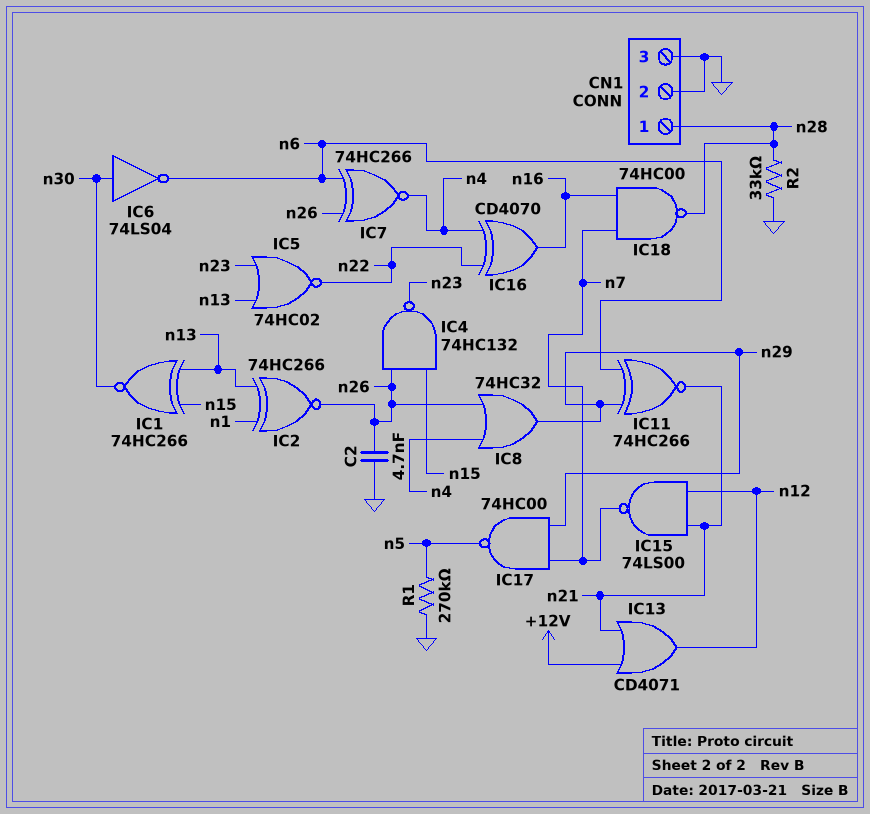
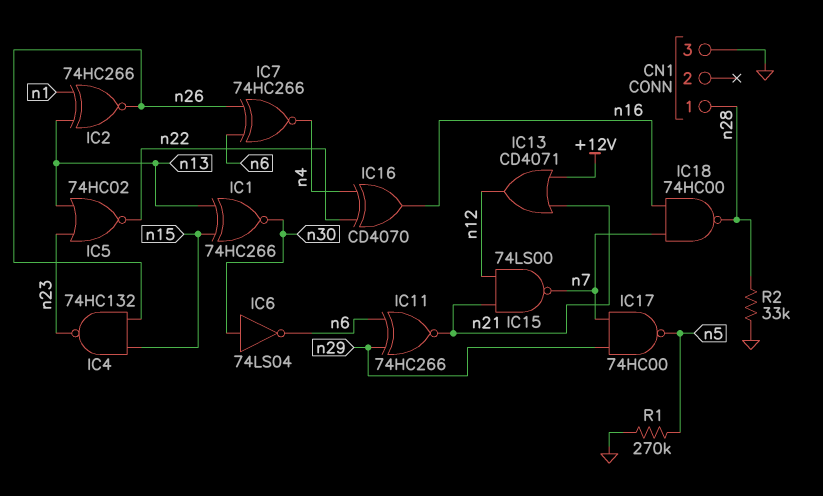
C2: 4.7nF (GND, n26) -> none
CN1 pin 2: GND -> none
IC8: OR 74HC32 (in n4, in n26, out n29) -> none

